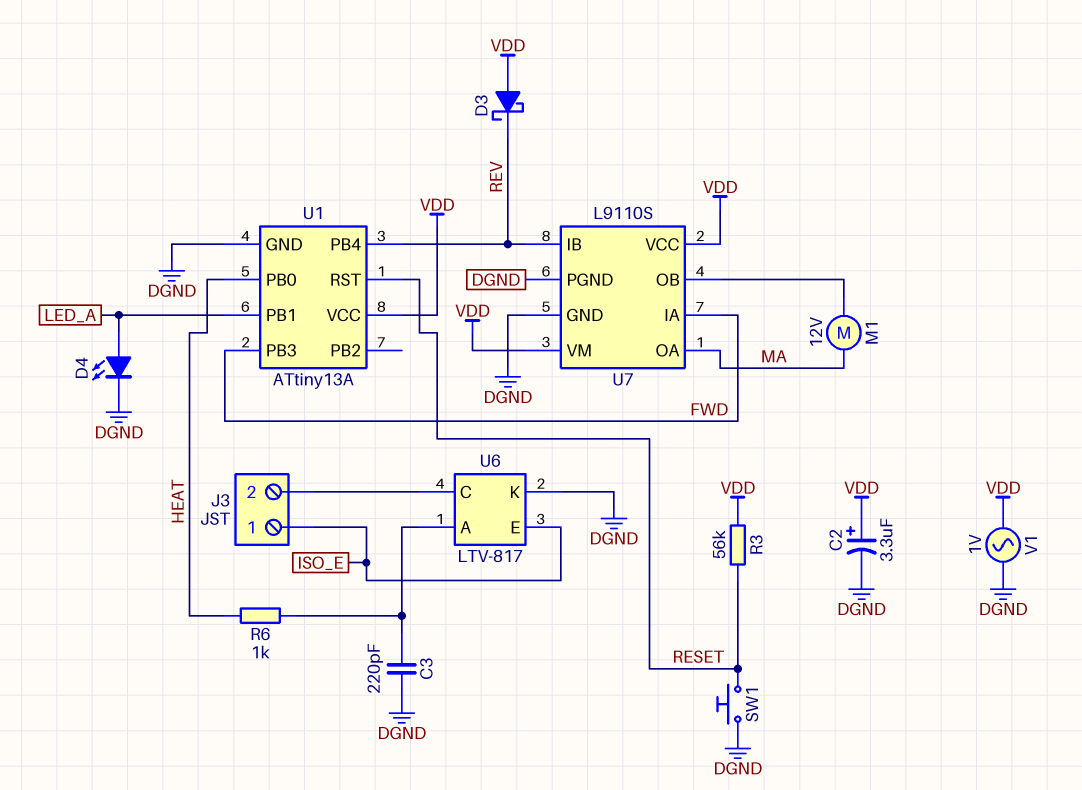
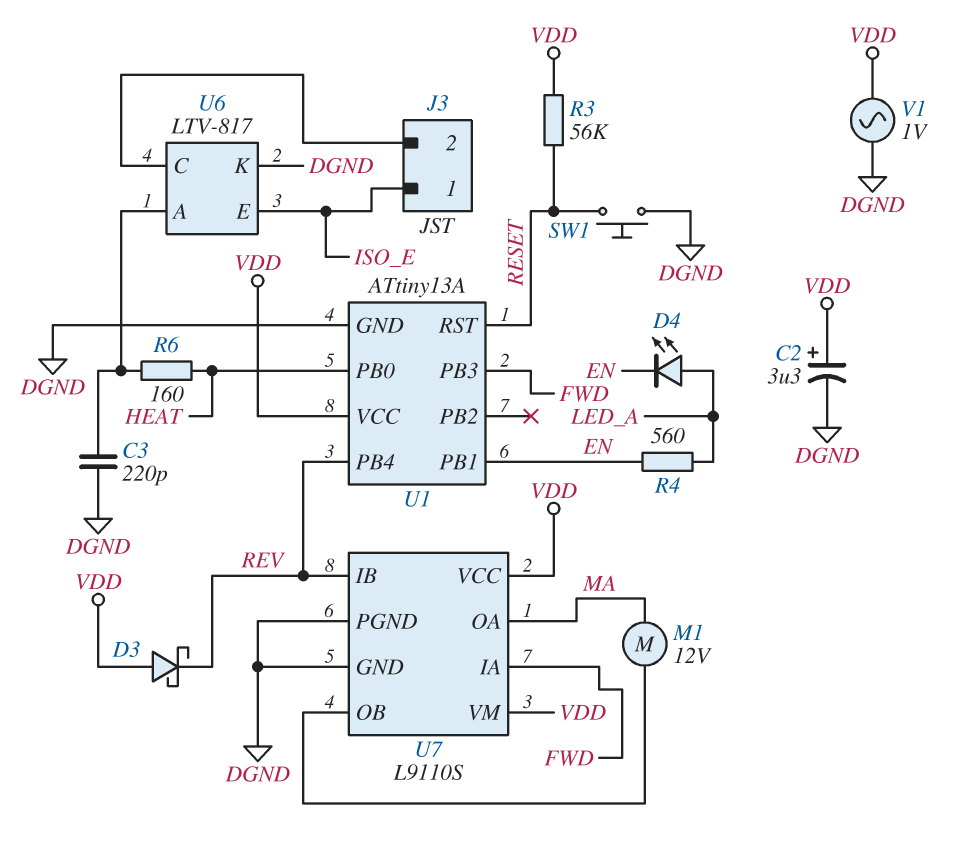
D4: LED (A LED_A, K DGND) -> LED (A LED_A, K EN)
R4: none -> 560 (EN, LED_A)
R6: 1k (HEAT, U6/A) -> 160 (HEAT, U6/A)
U1 pin PB1: LED_A -> EN

